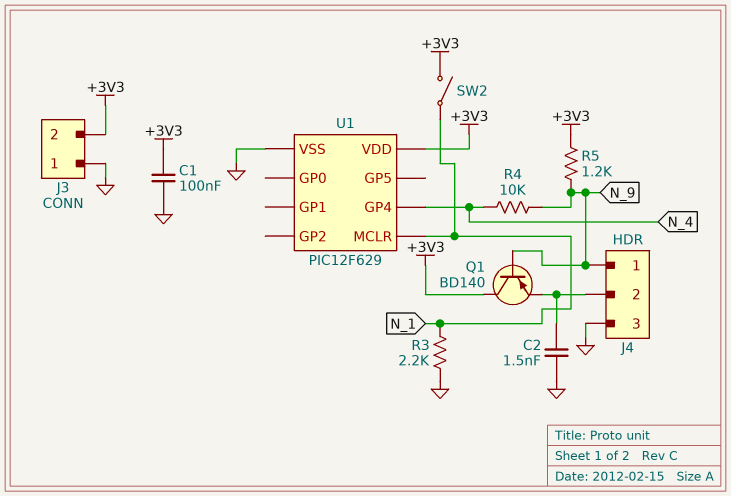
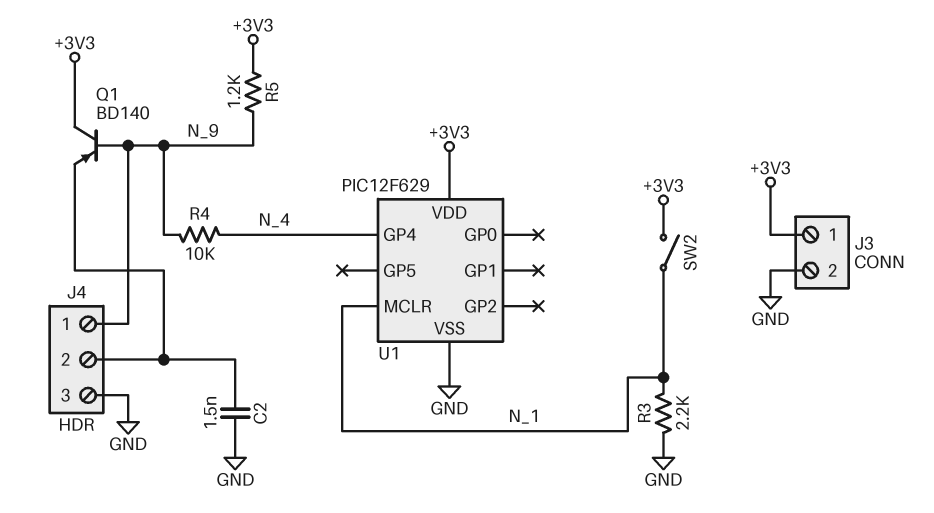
C1: 100nF (+3V3, GND) -> none
J3 pin 1: GND -> +3V3
J3 pin 2: +3V3 -> GND

